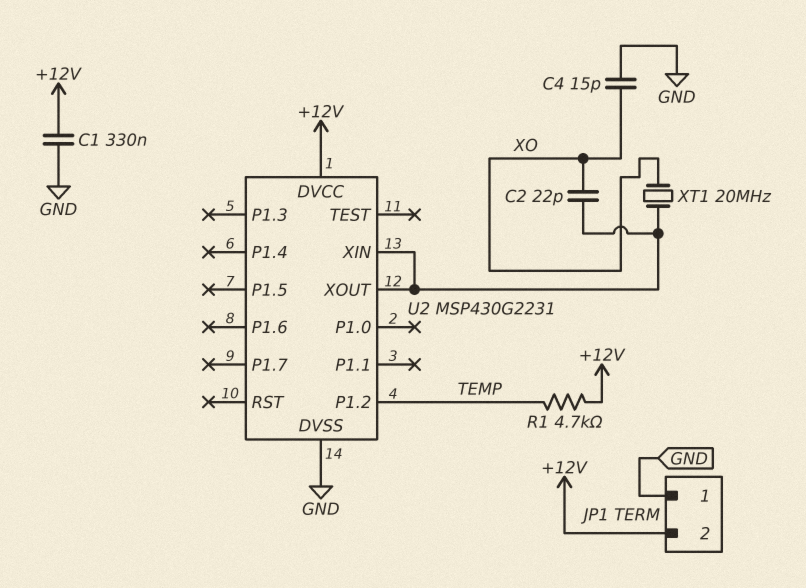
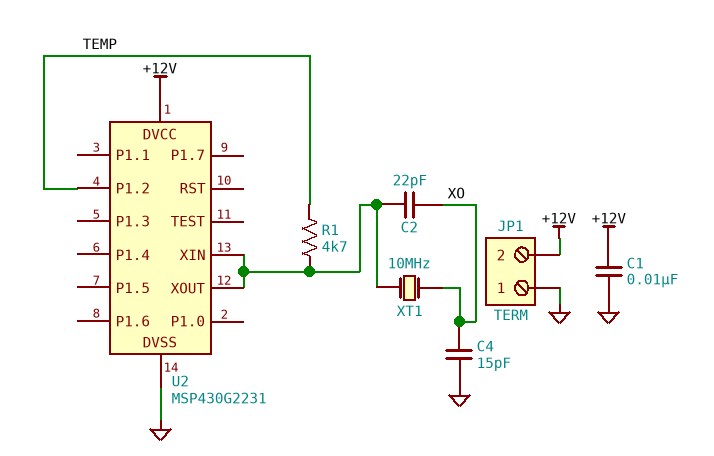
C1: 330nF (+12V, GND) -> 10nF (+12V, GND)
R1: 4.7k (+12V, TEMP) -> 4.7k (TEMP, U2/XIN)
XT1: 20MHz (U2/XIN, XO) -> 10MHz (U2/XIN, XO)

